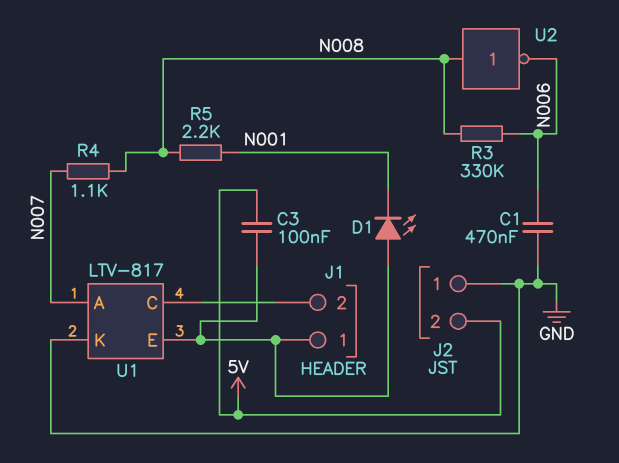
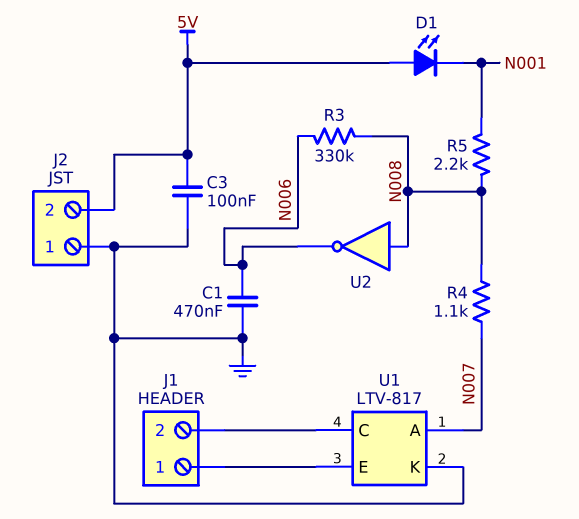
C3: 100nF (5V, J1/1) -> 100nF (5V, GND)
D1: LED (A J1/1, K N001) -> LED (A 5V, K N001)

